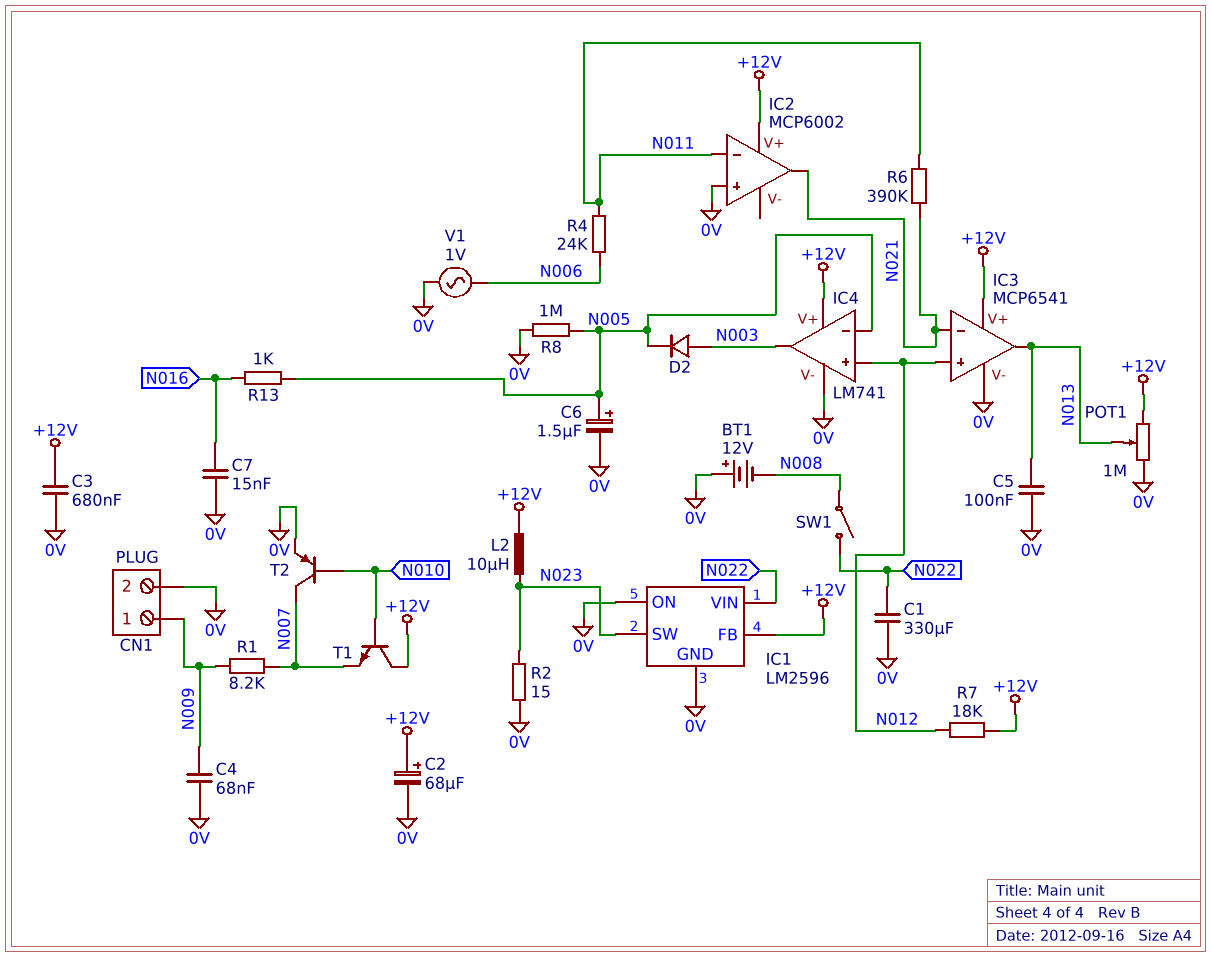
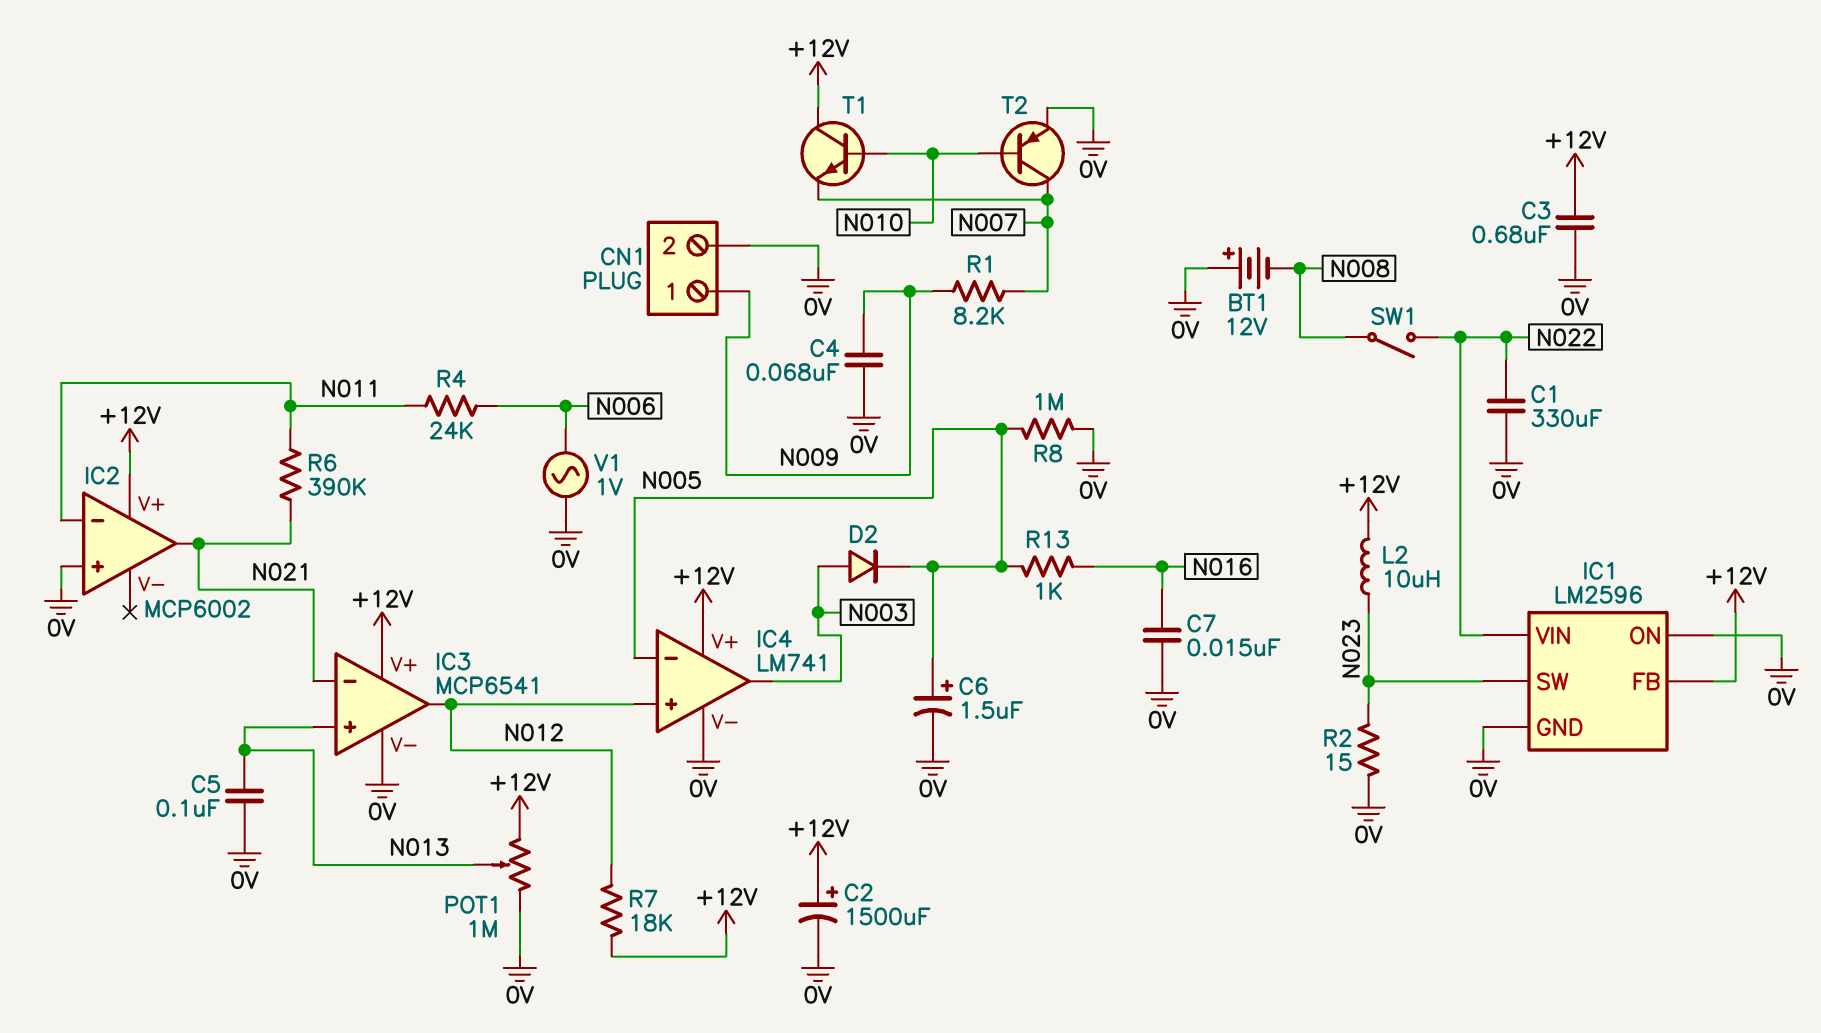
C2: 68uF (plus +12V, minus 0V) -> 1500uF (plus +12V, minus 0V)
IC3 pin in+: N012 -> N013
IC3 pin out: N013 -> N012

